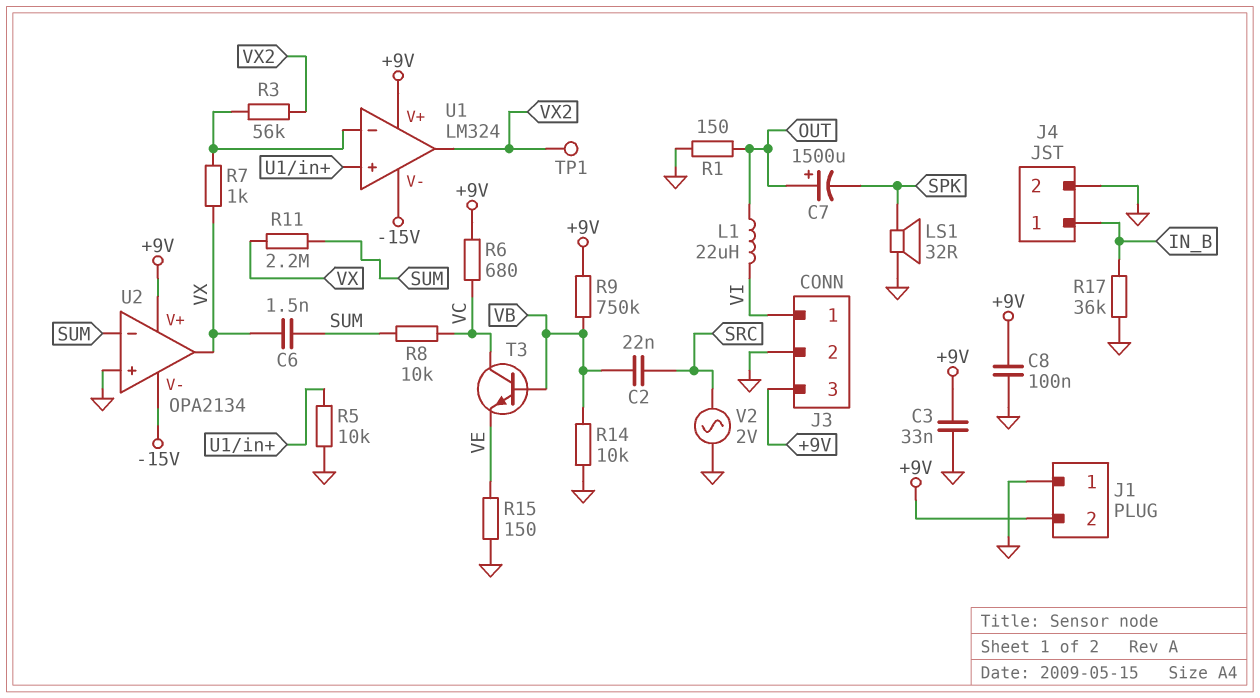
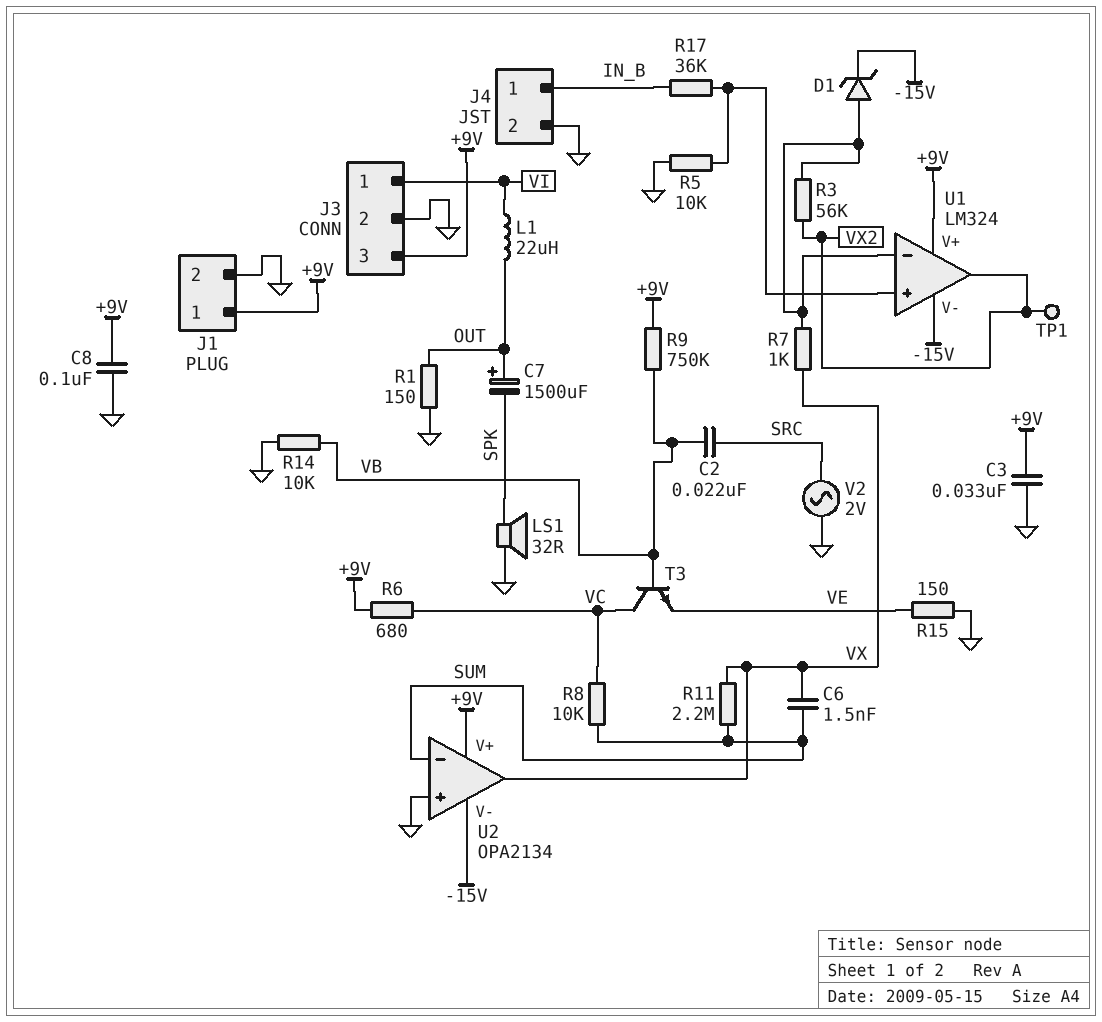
D1: none -> zener (A U1/in-, K -15V)
J1 pin 1: GND -> +9V
J1 pin 2: +9V -> GND
R17: 36k (GND, IN_B) -> 36k (IN_B, U1/in+)

